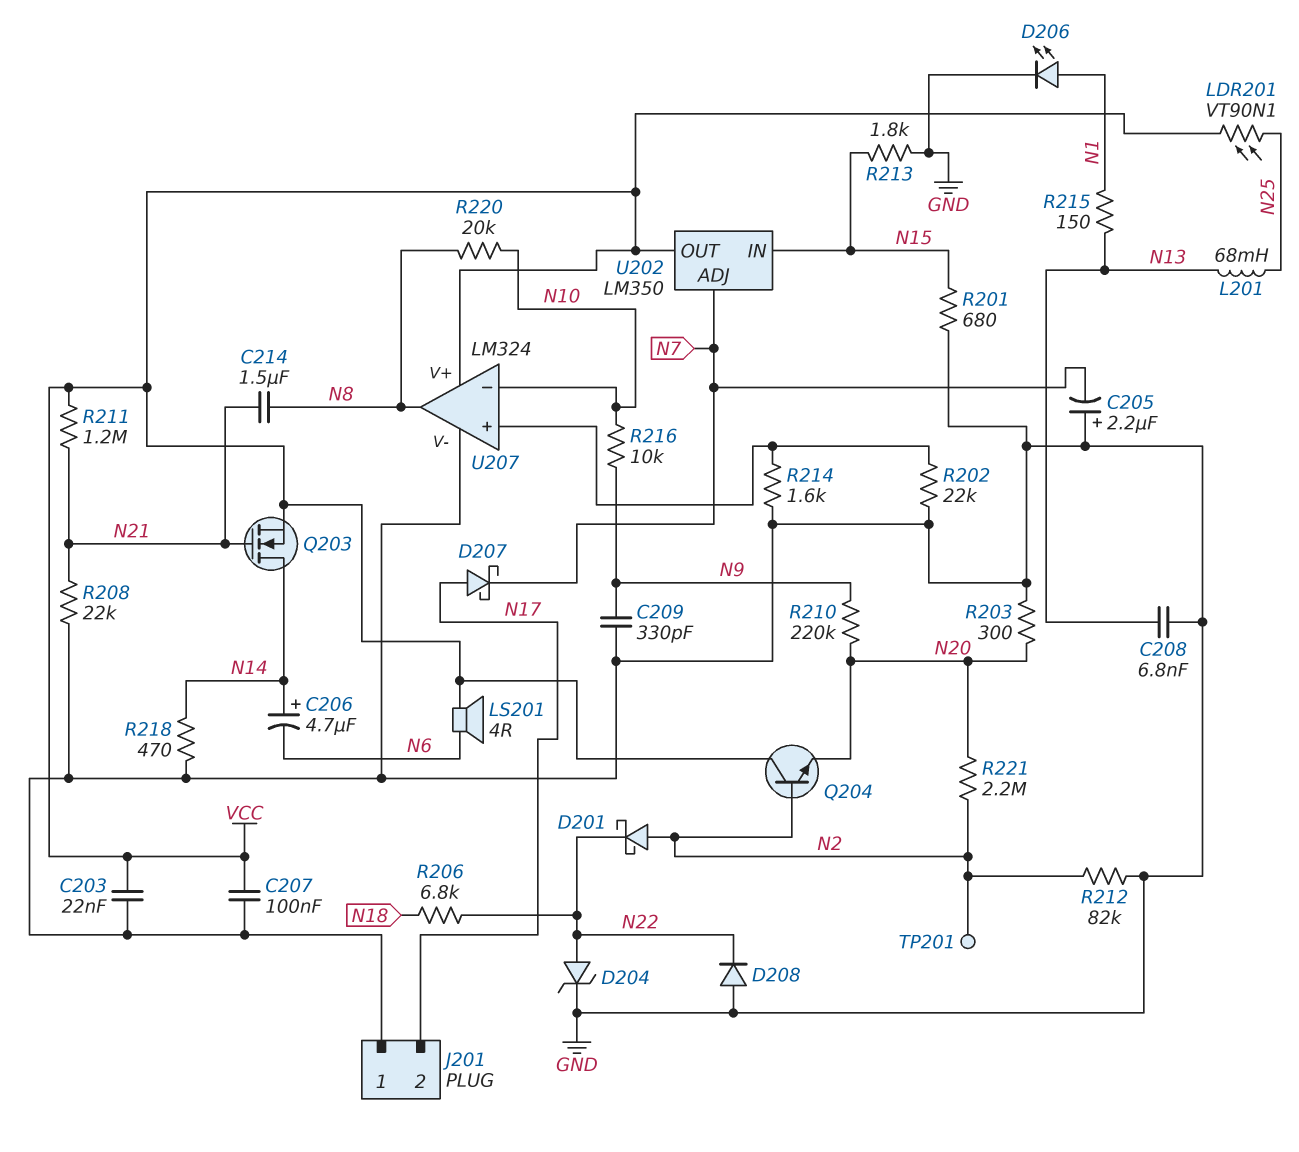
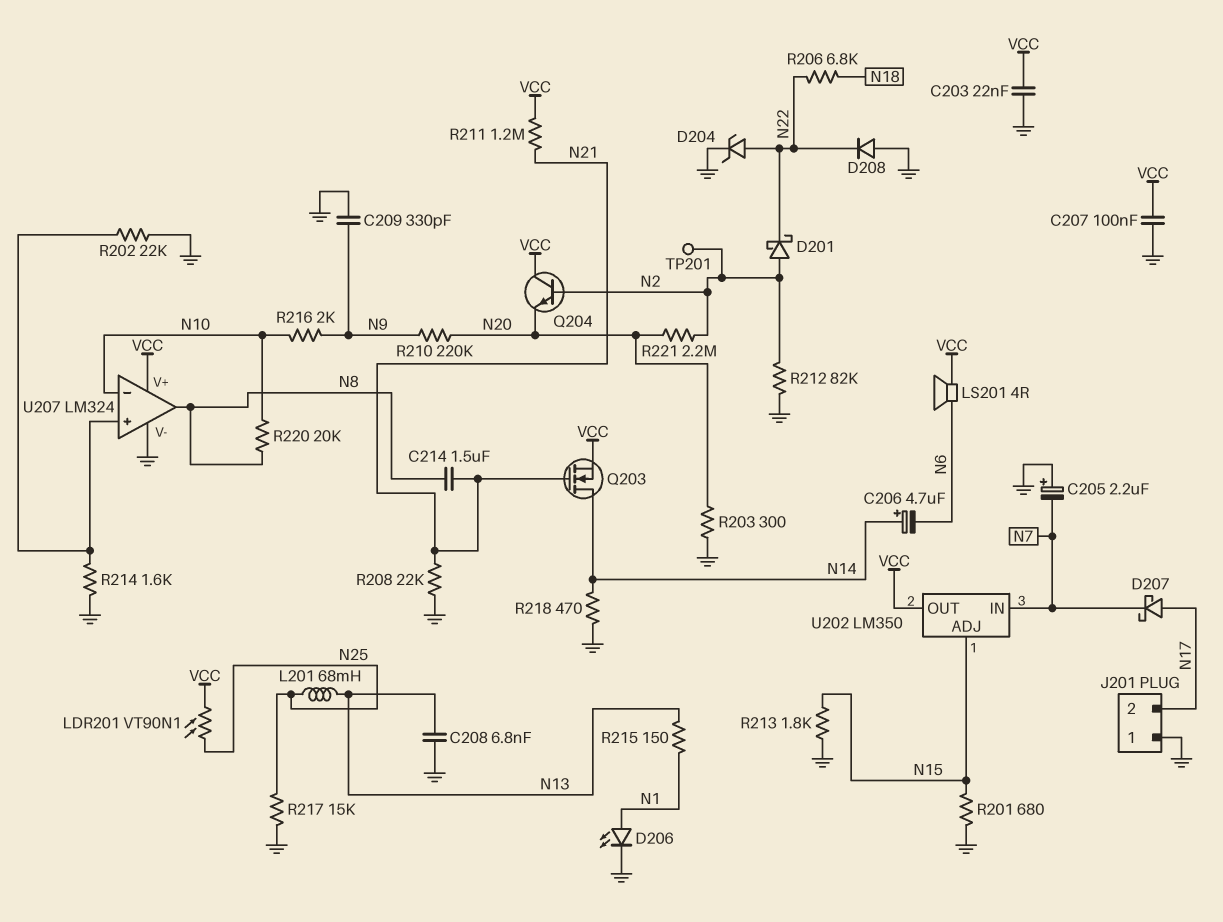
R216: 10k (N9, N10) -> 2k (N9, N10)
R217: none -> 15k (GND, N25)
U202 pin ADJ: N7 -> N15
U202 pin IN: N15 -> N7

